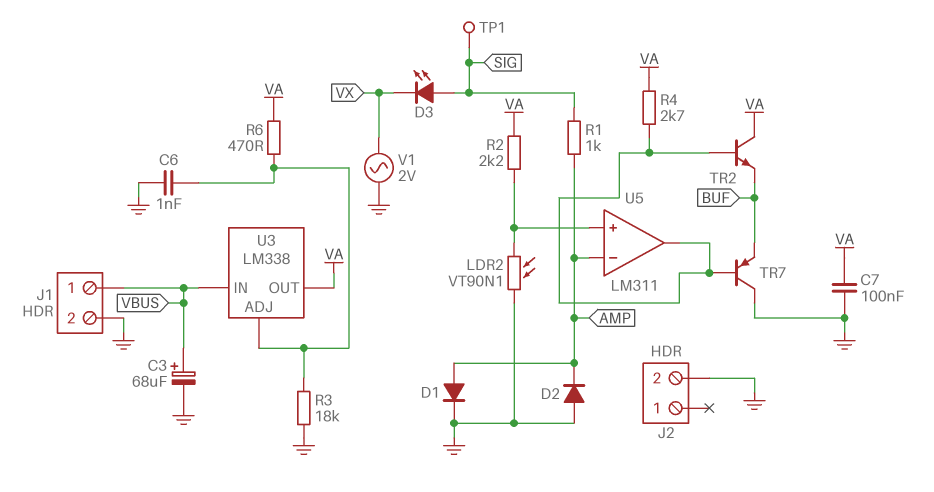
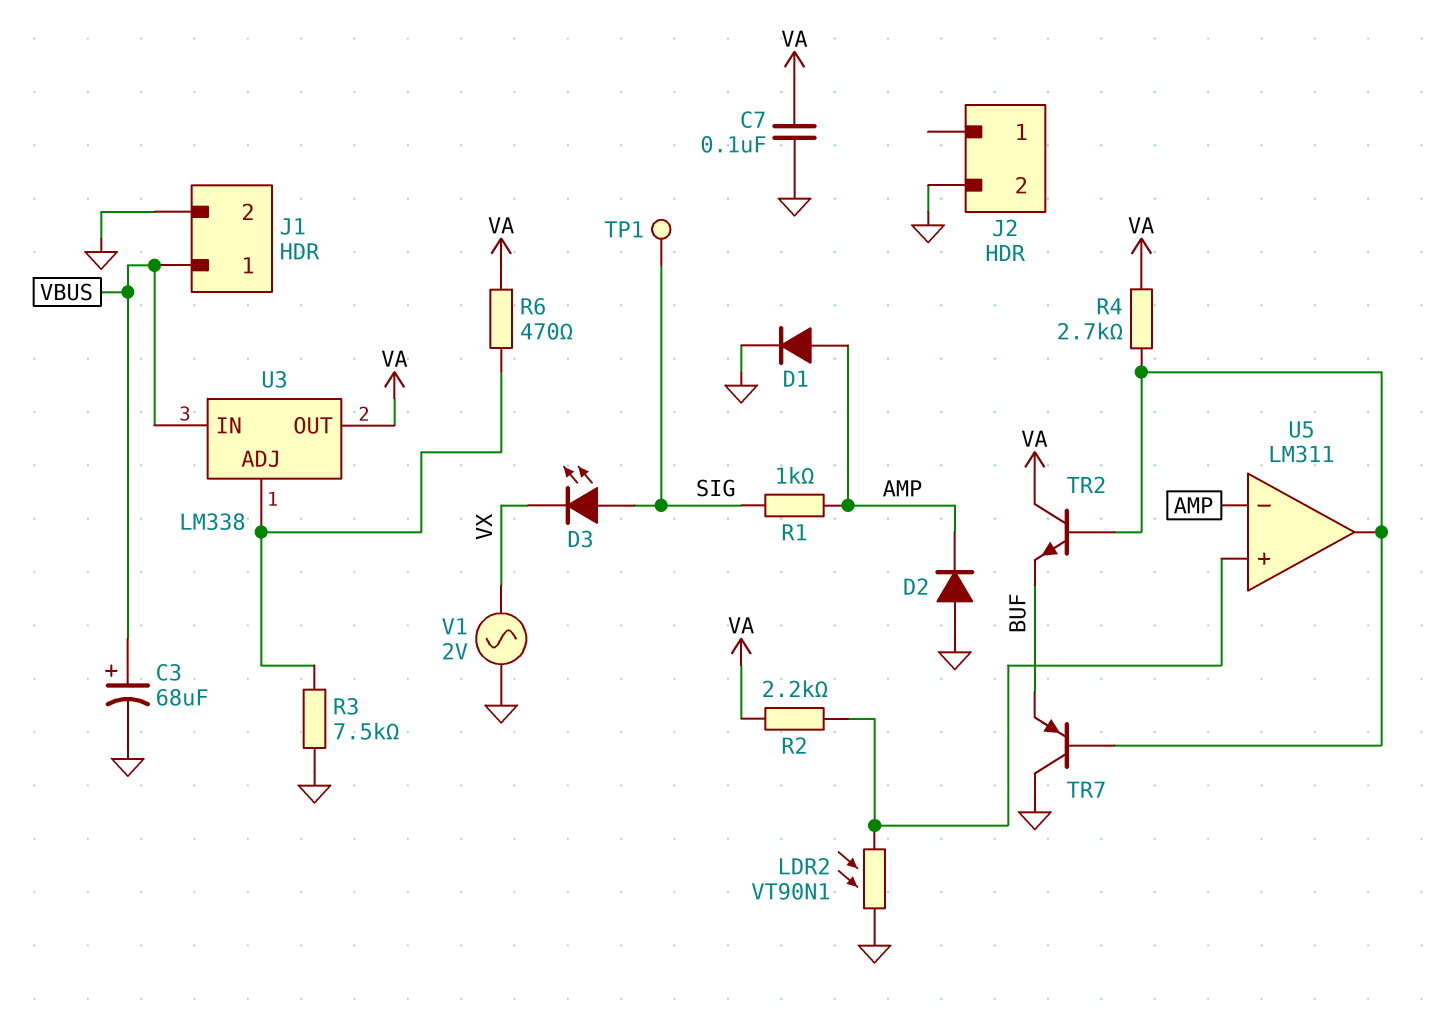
C6: 1nF (GND, U3/ADJ) -> none
R3: 18k (GND, U3/ADJ) -> 7.5k (GND, U3/ADJ)

